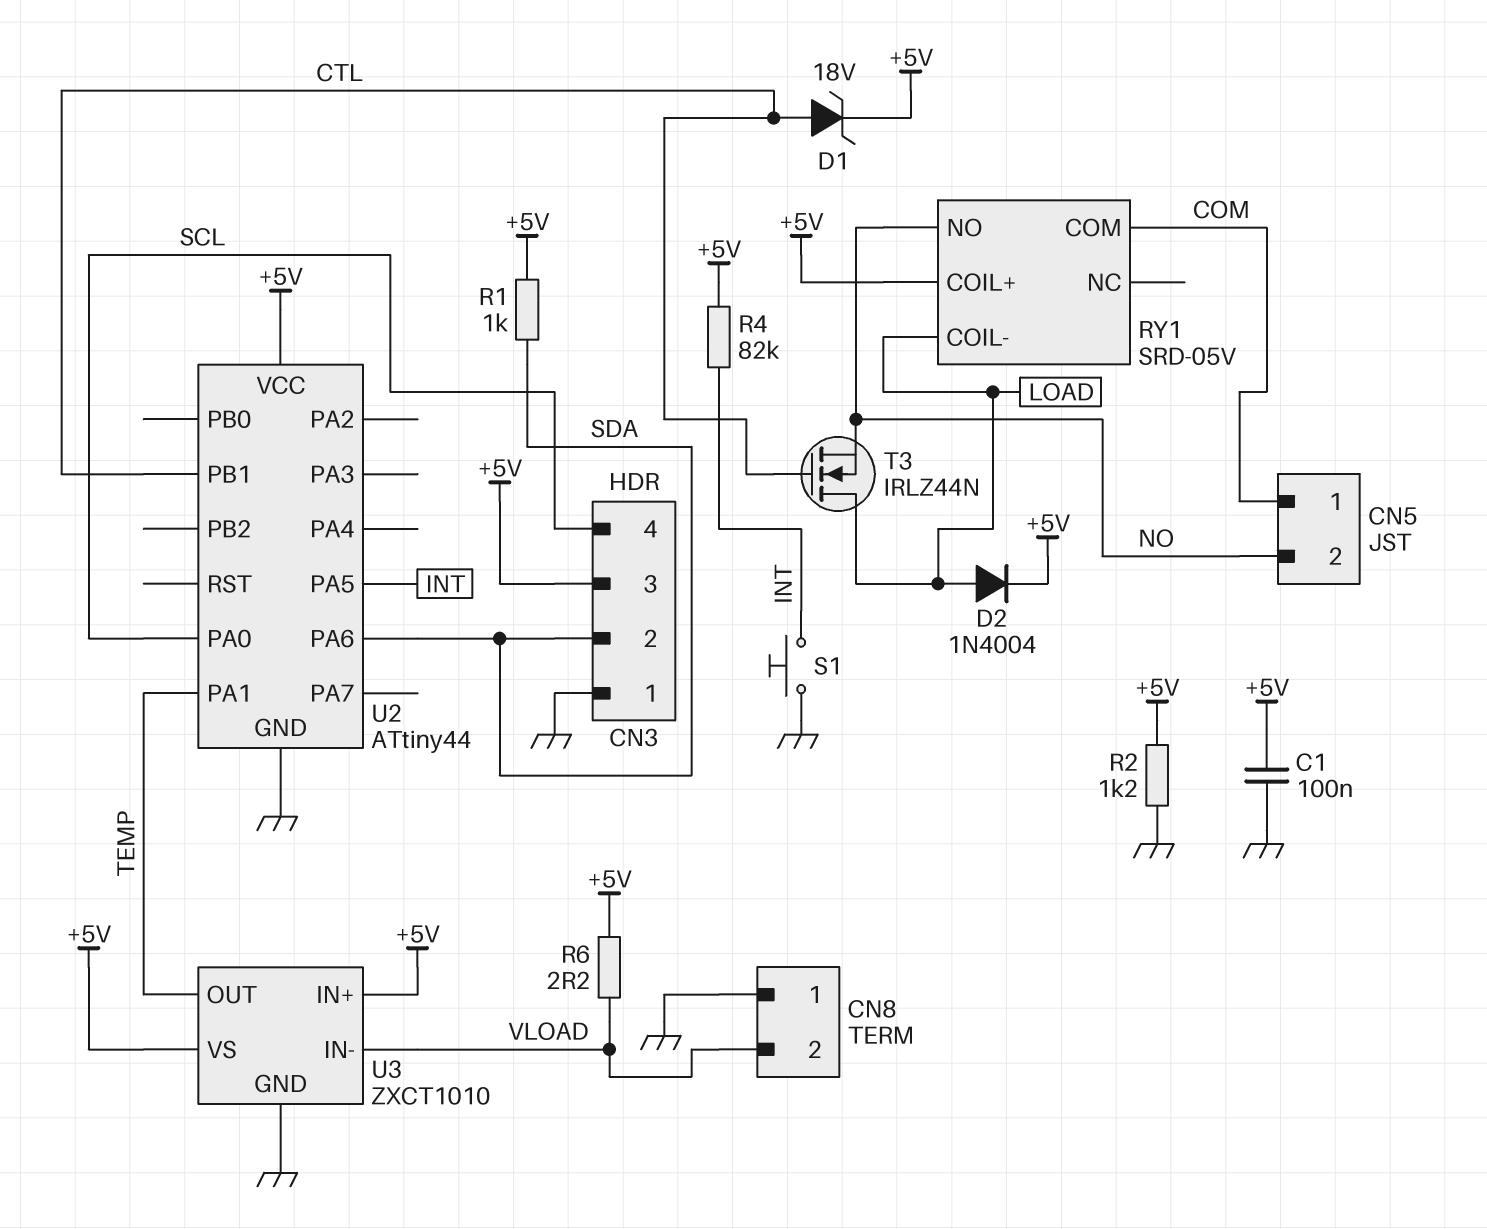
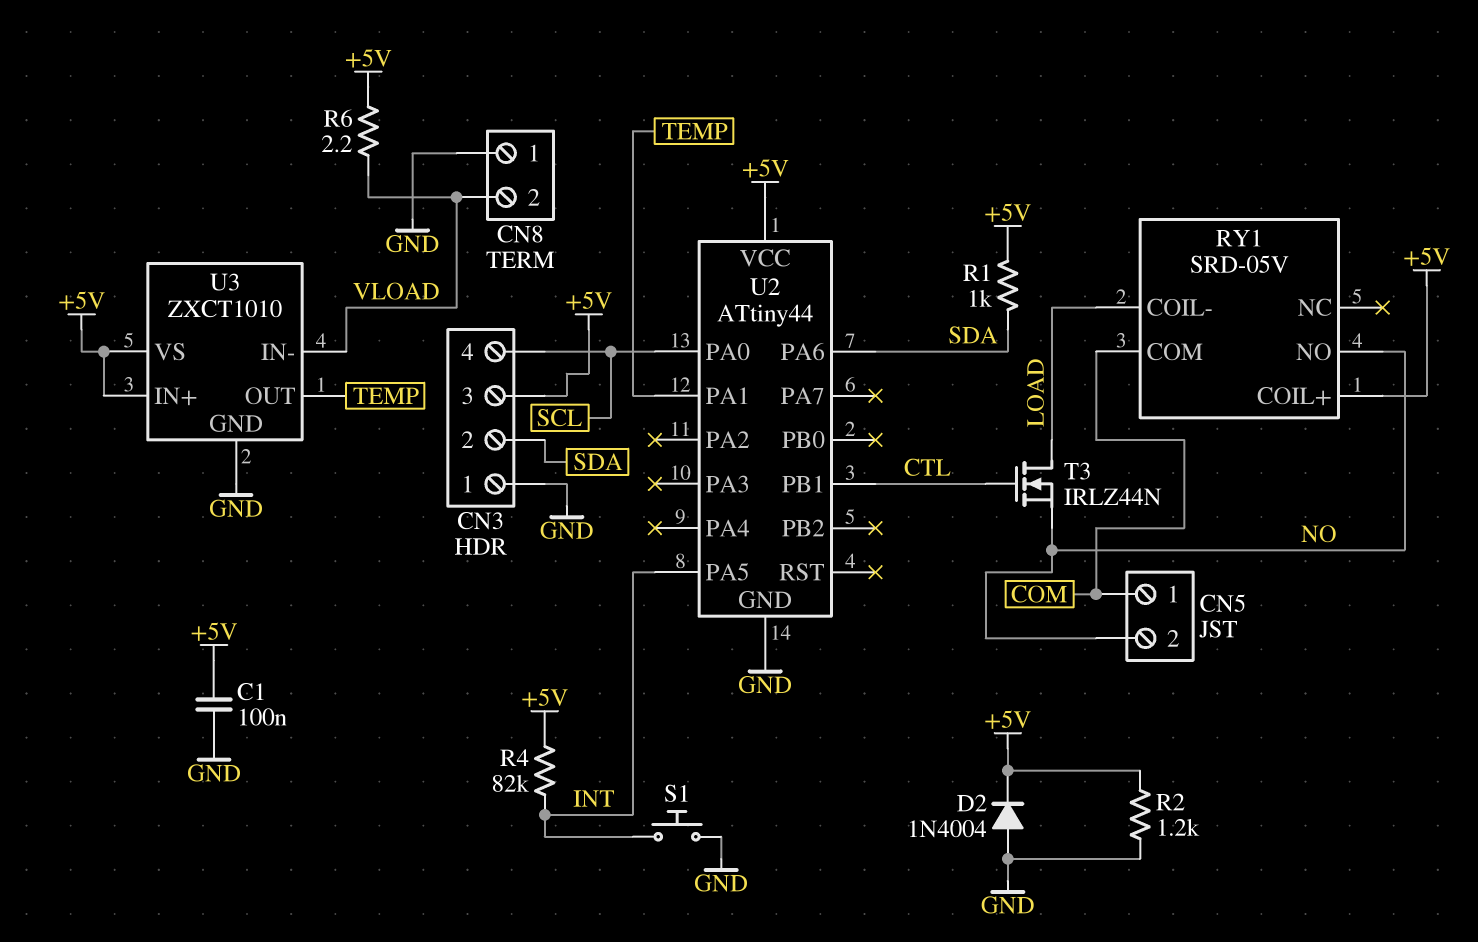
D1: zener 18V (A CTL, K +5V) -> none
D2: diode 1N4004 (A LOAD, K +5V) -> diode 1N4004 (A GND, K +5V)

